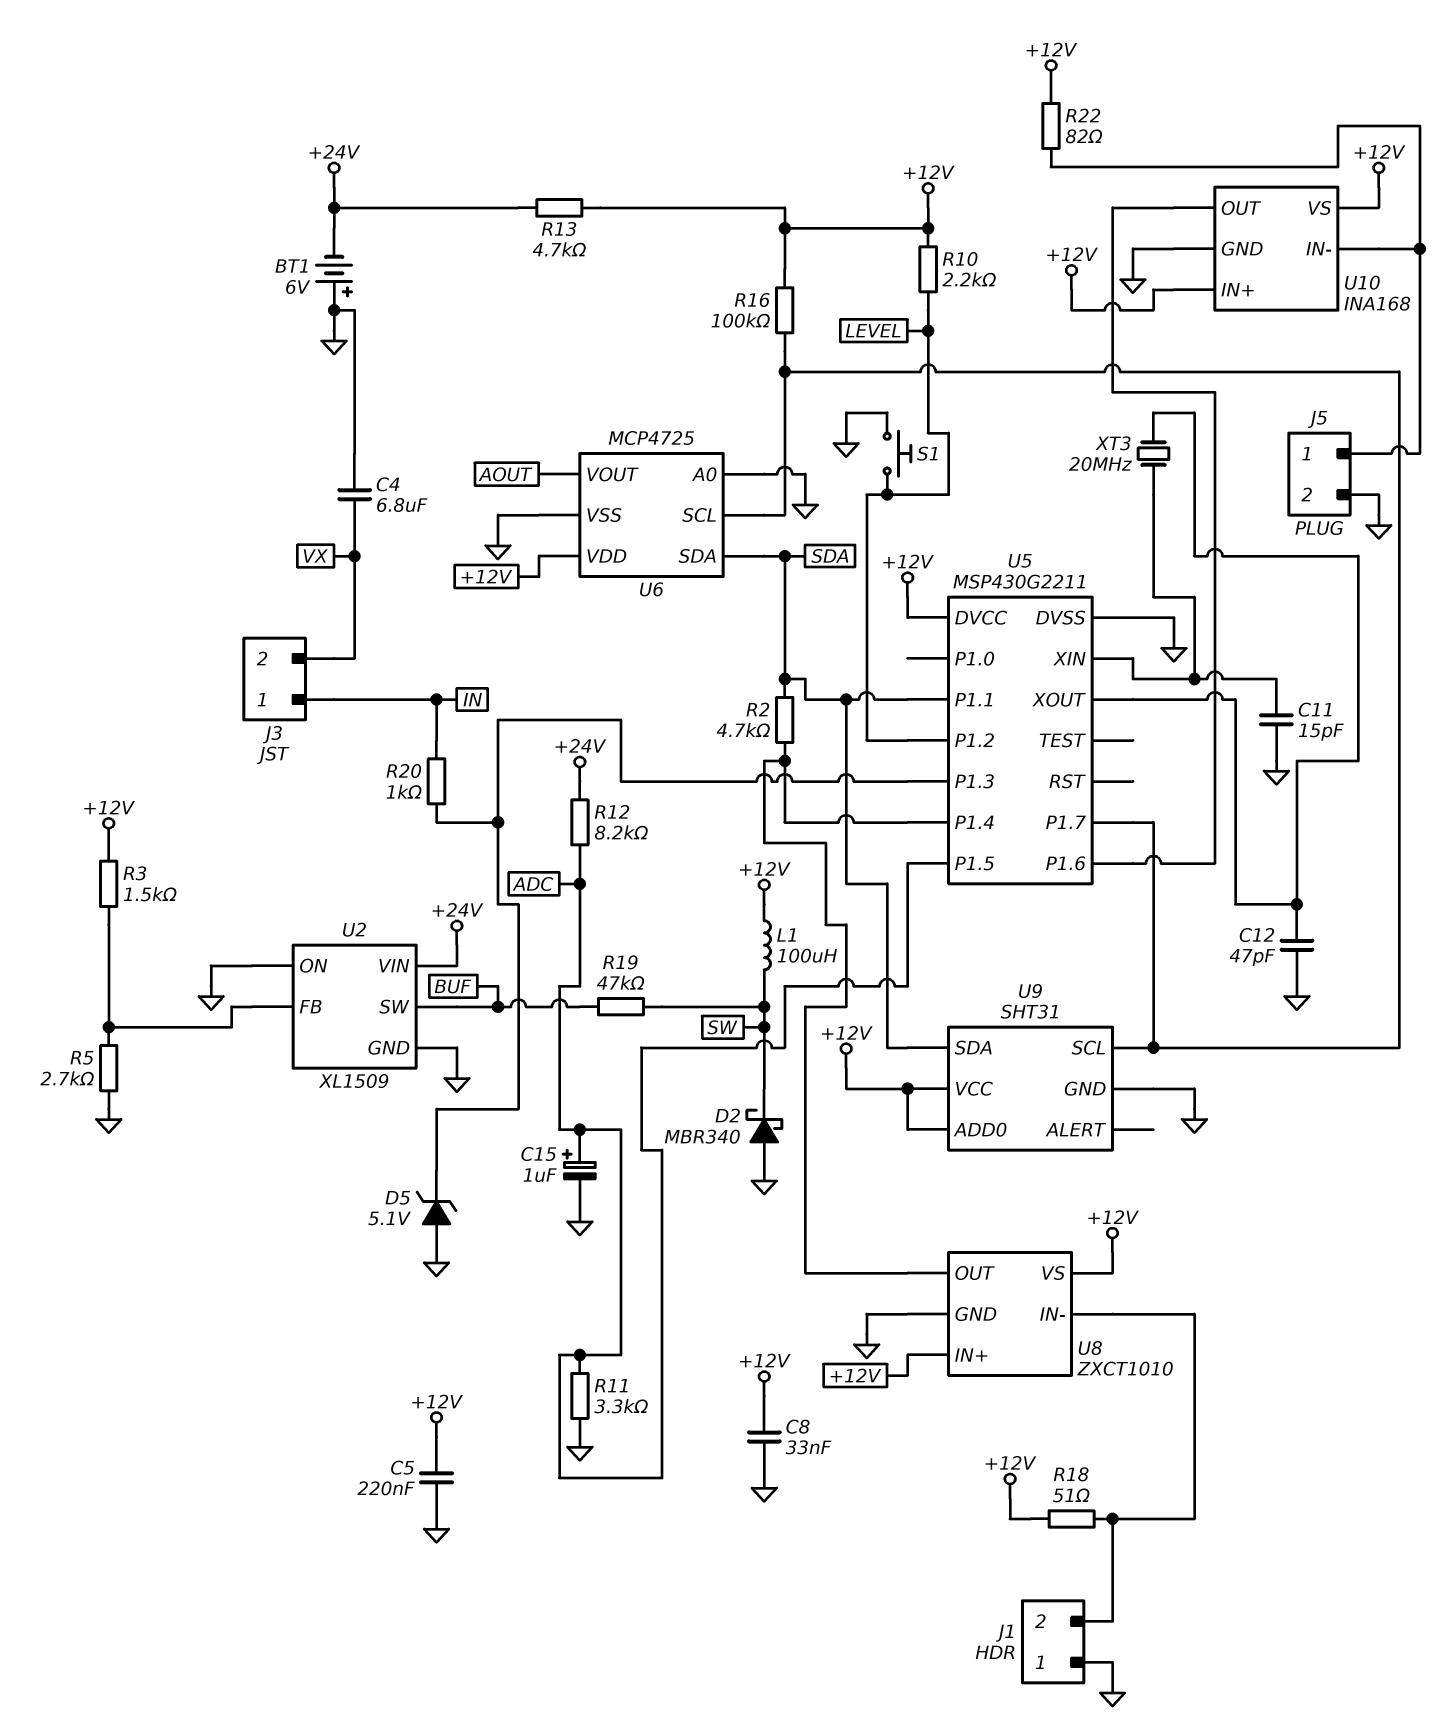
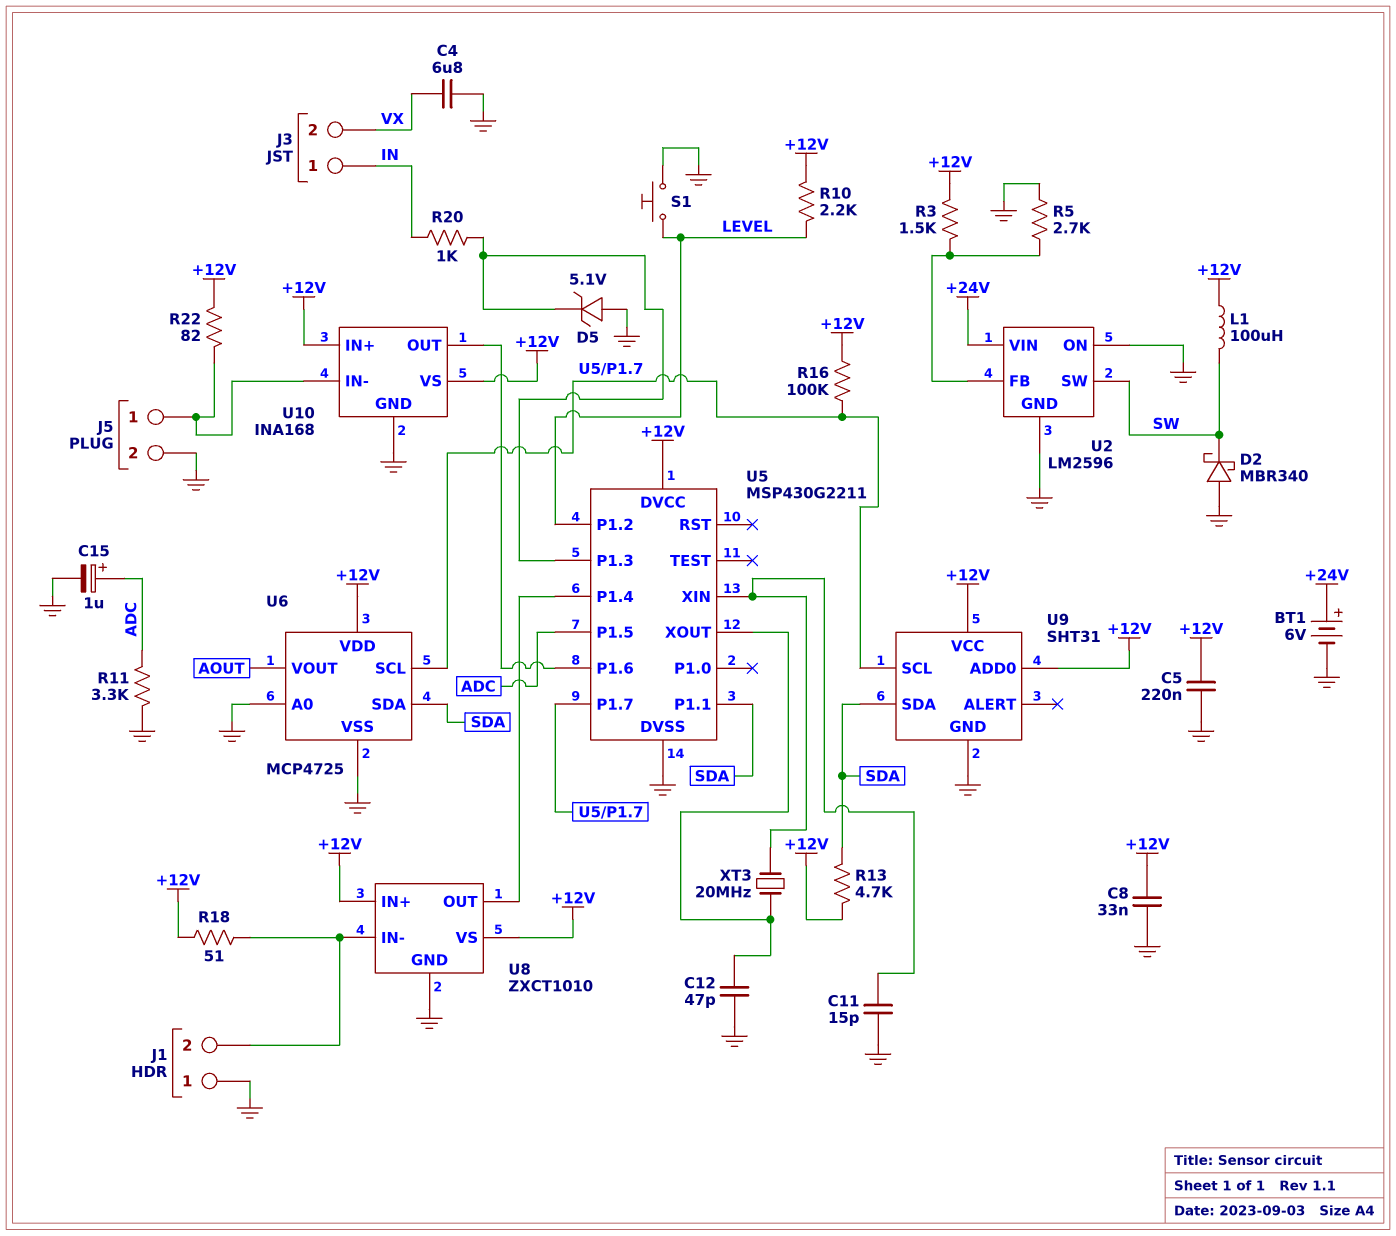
BT1: 6V (plus GND, minus +24V) -> 6V (plus +24V, minus GND)
R2: 4.7k (SDA, U5/P1.4) -> none
R12: 8.2k (+24V, ADC) -> none
R13: 4.7k (+12V, +24V) -> 4.7k (+12V, SDA)
R19: 47k (BUF, SW) -> none
U2: XL1509 -> LM2596
U2 pin SW: BUF -> SW

